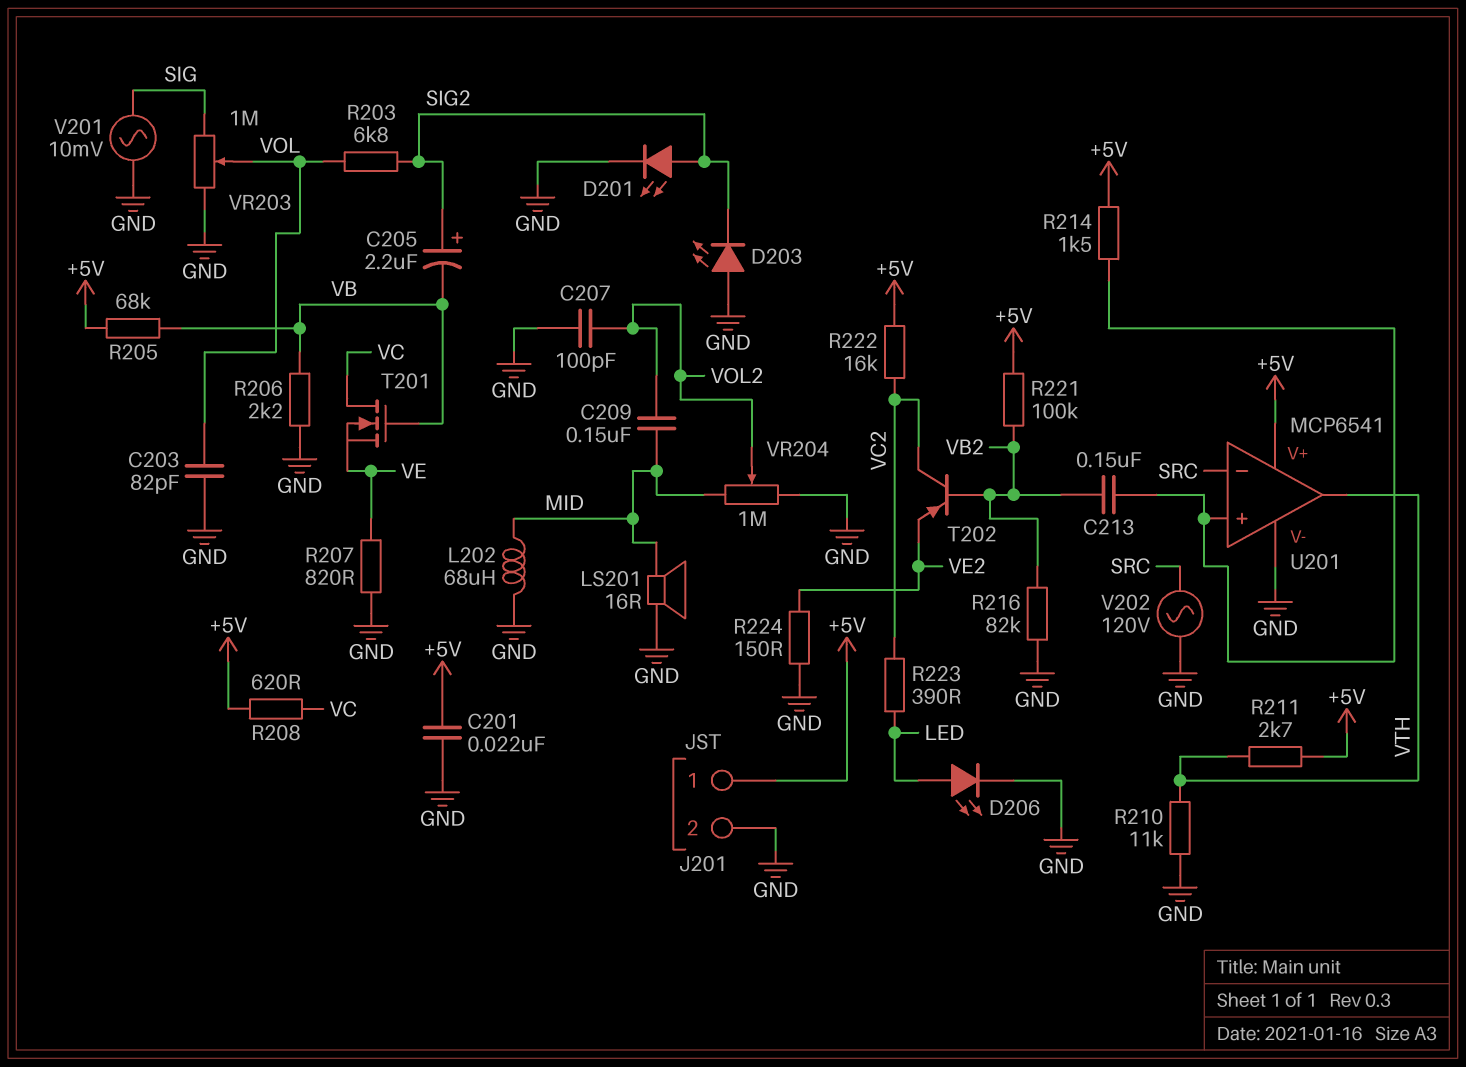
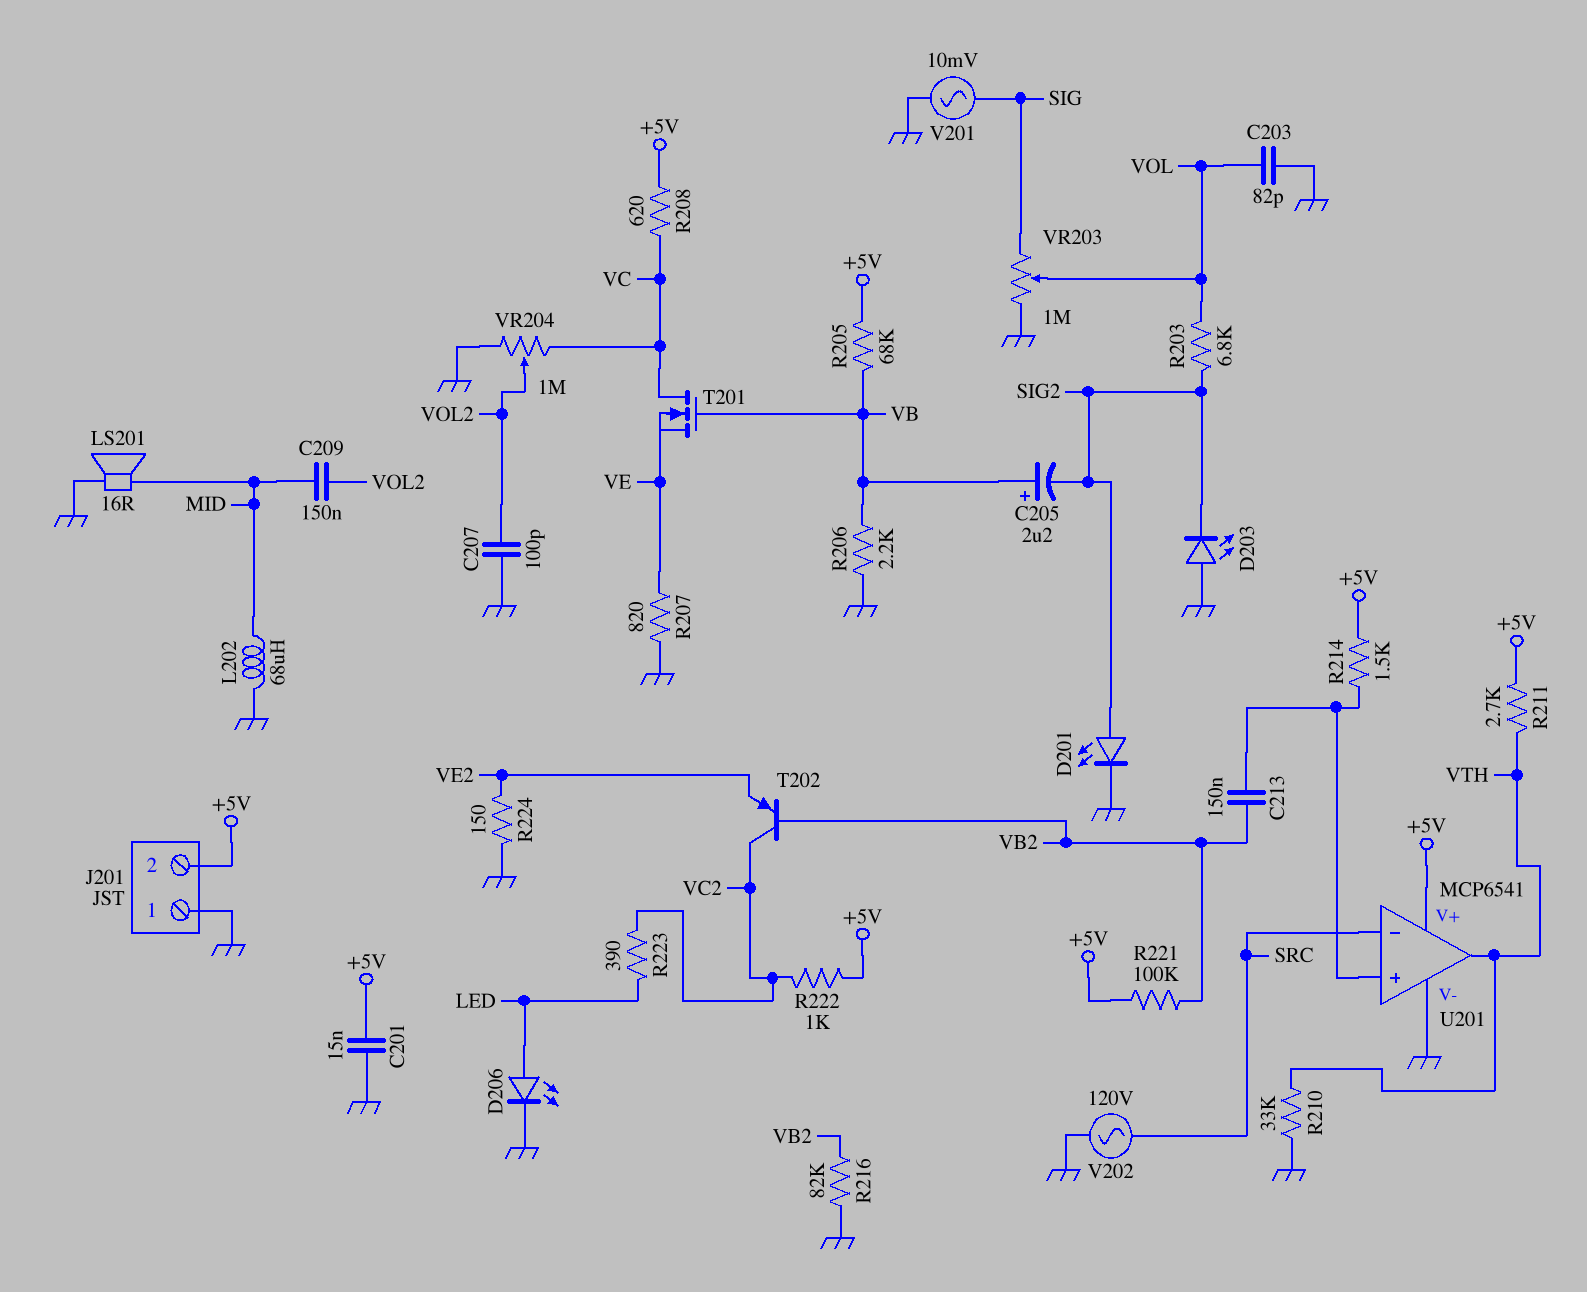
C201: 22nF (+5V, GND) -> 15nF (+5V, GND)
C205: 2.2uF (plus SIG2, minus VB) -> 2.2uF (plus VB, minus SIG2)
J201 pin 1: +5V -> GND
J201 pin 2: GND -> +5V
R210: 11k (GND, VTH) -> 33k (GND, VTH)
R222: 16k (+5V, VC2) -> 1k (+5V, VC2)
VR204: 1M (GND, MID, wiper VOL2) -> 1M (GND, VC, wiper VOL2)

